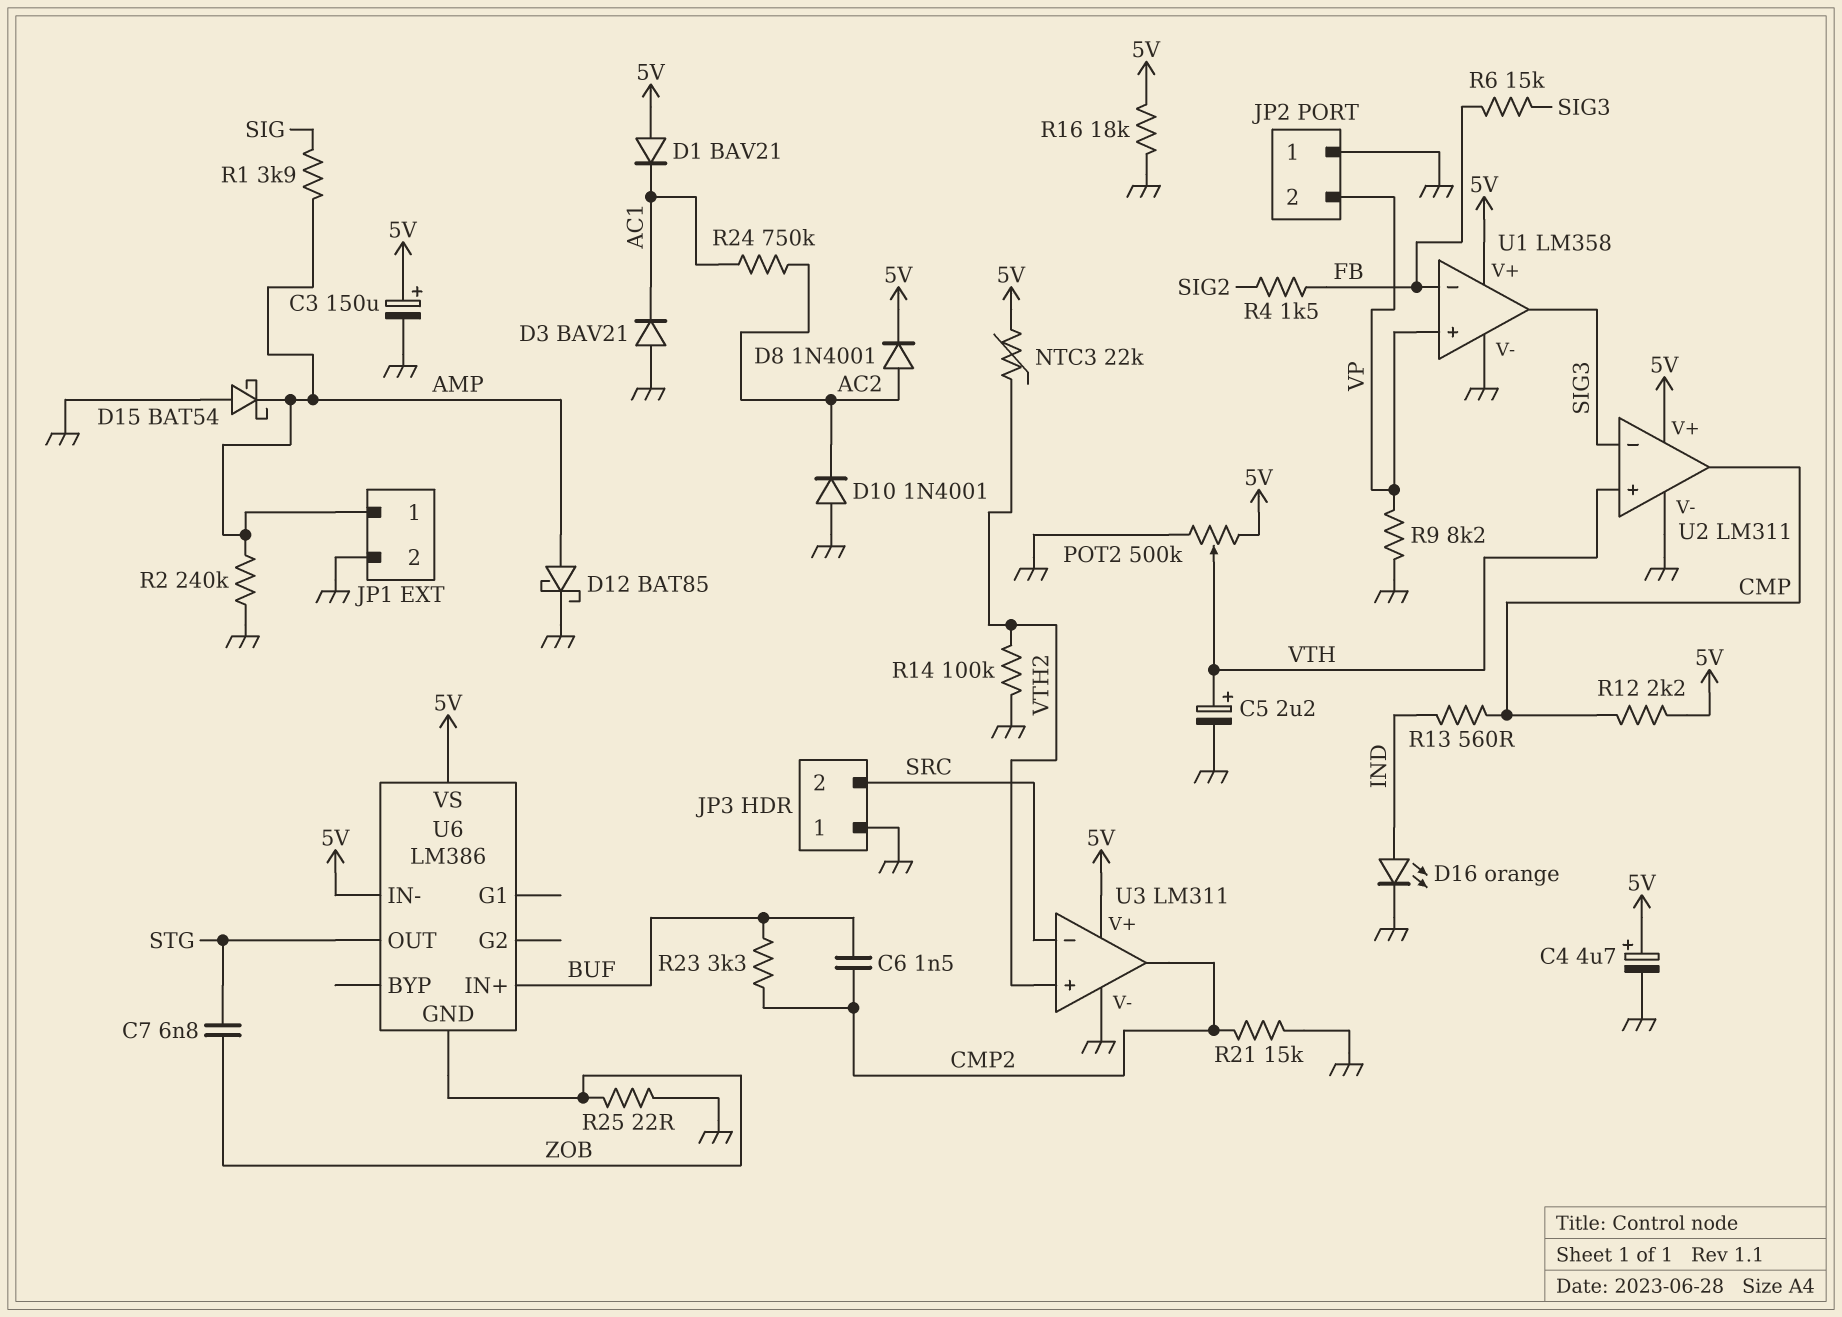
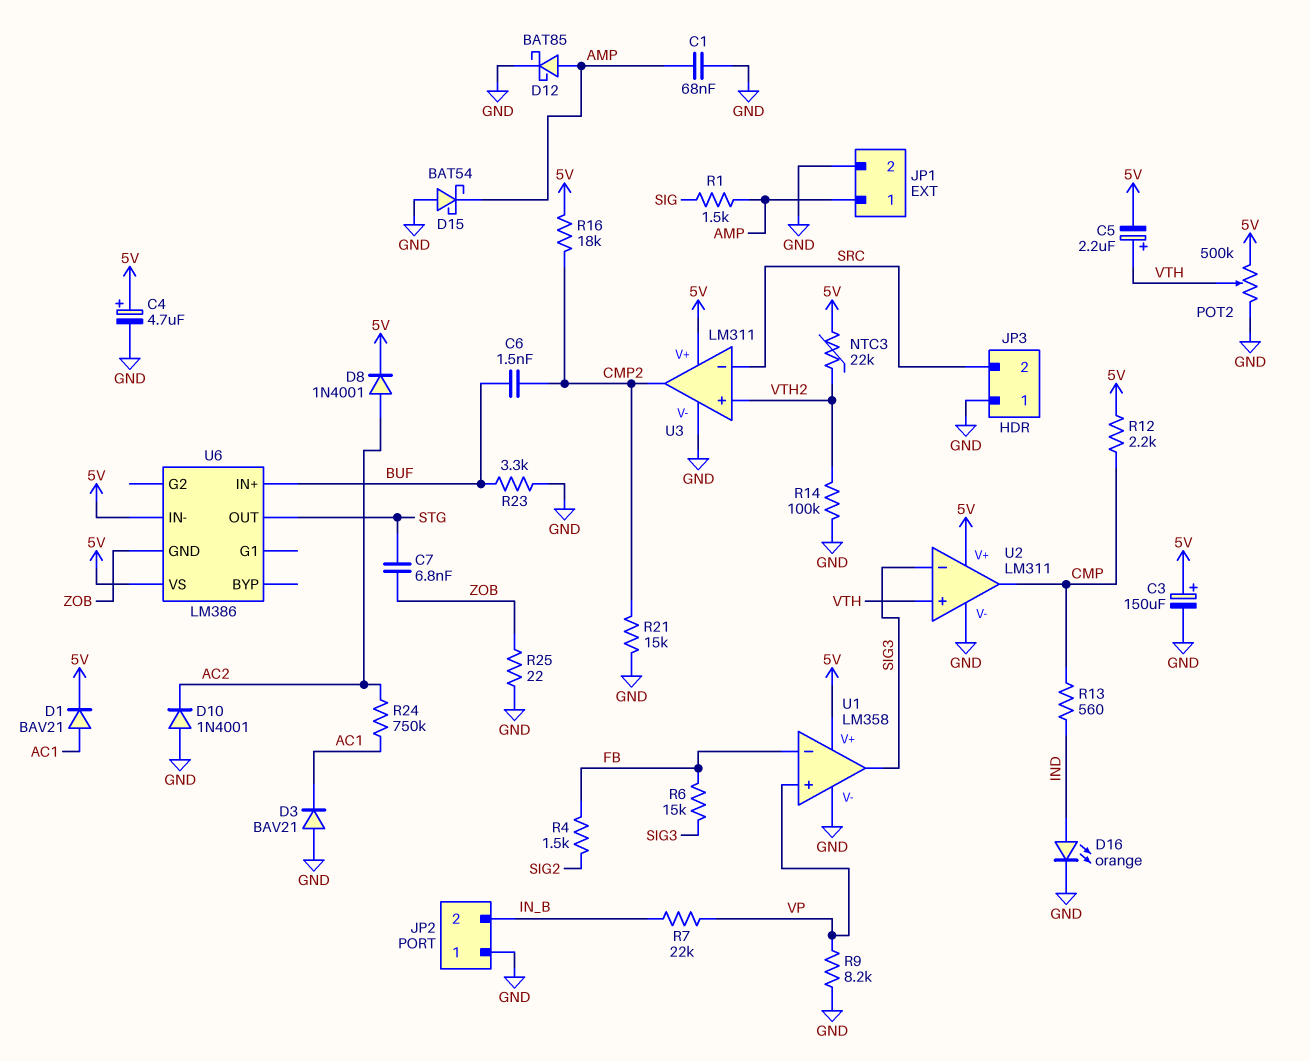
C1: none -> 68nF (AMP, GND)
C5: 2.2uF (plus VTH, minus GND) -> 2.2uF (plus VTH, minus 5V)
D1: diode BAV21 (A 5V, K AC1) -> diode BAV21 (A AC1, K 5V)
JP2 pin 2: VP -> IN_B
R1: 3.9k (AMP, SIG) -> 1.5k (AMP, SIG)
R2: 240k (AMP, GND) -> none
R7: none -> 22k (IN_B, VP)
R16: 18k (5V, GND) -> 18k (5V, CMP2)
R23: 3.3k (BUF, CMP2) -> 3.3k (BUF, GND)

